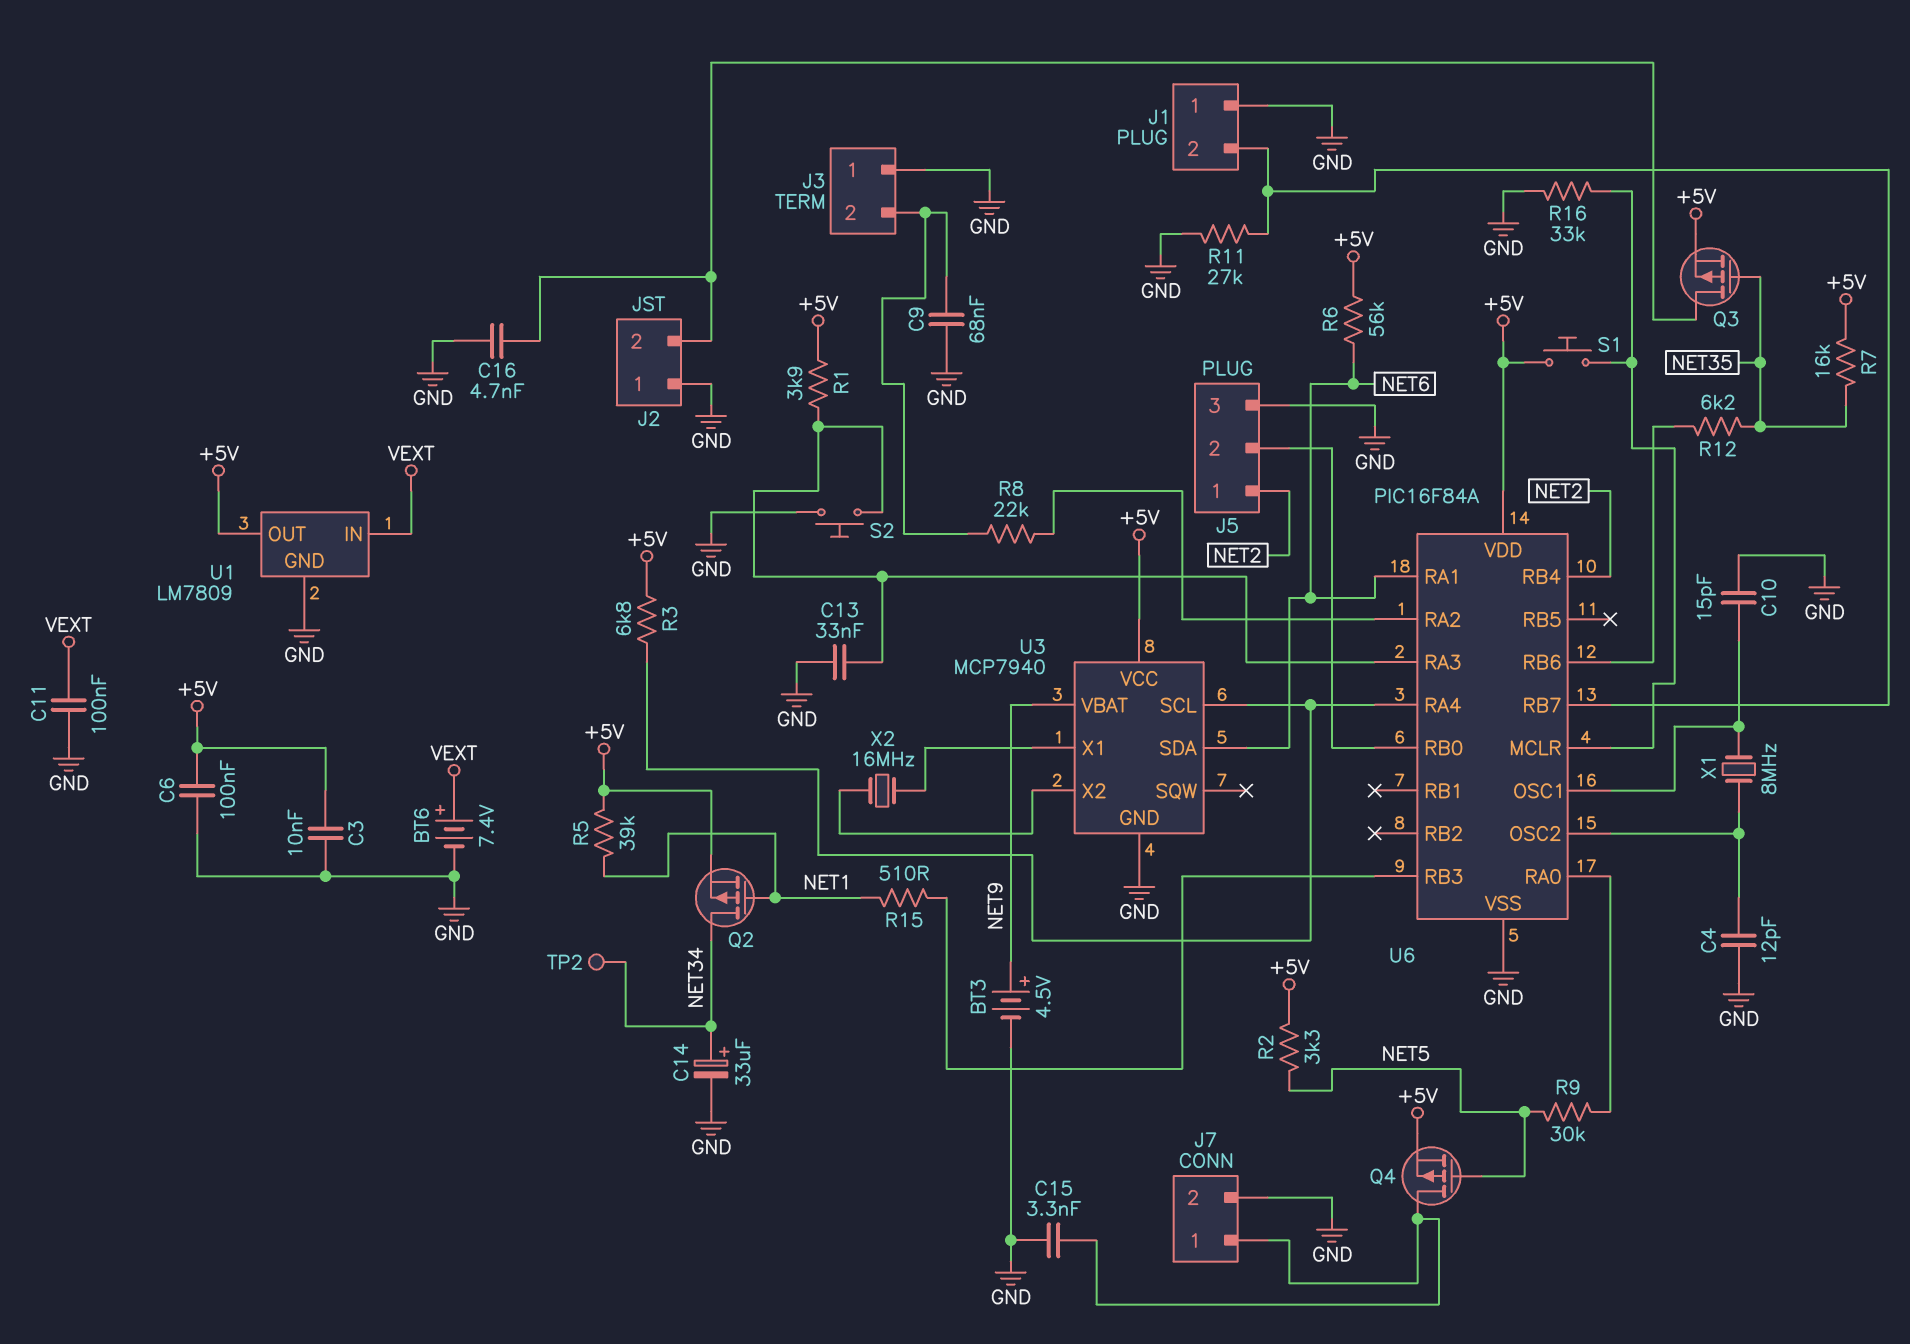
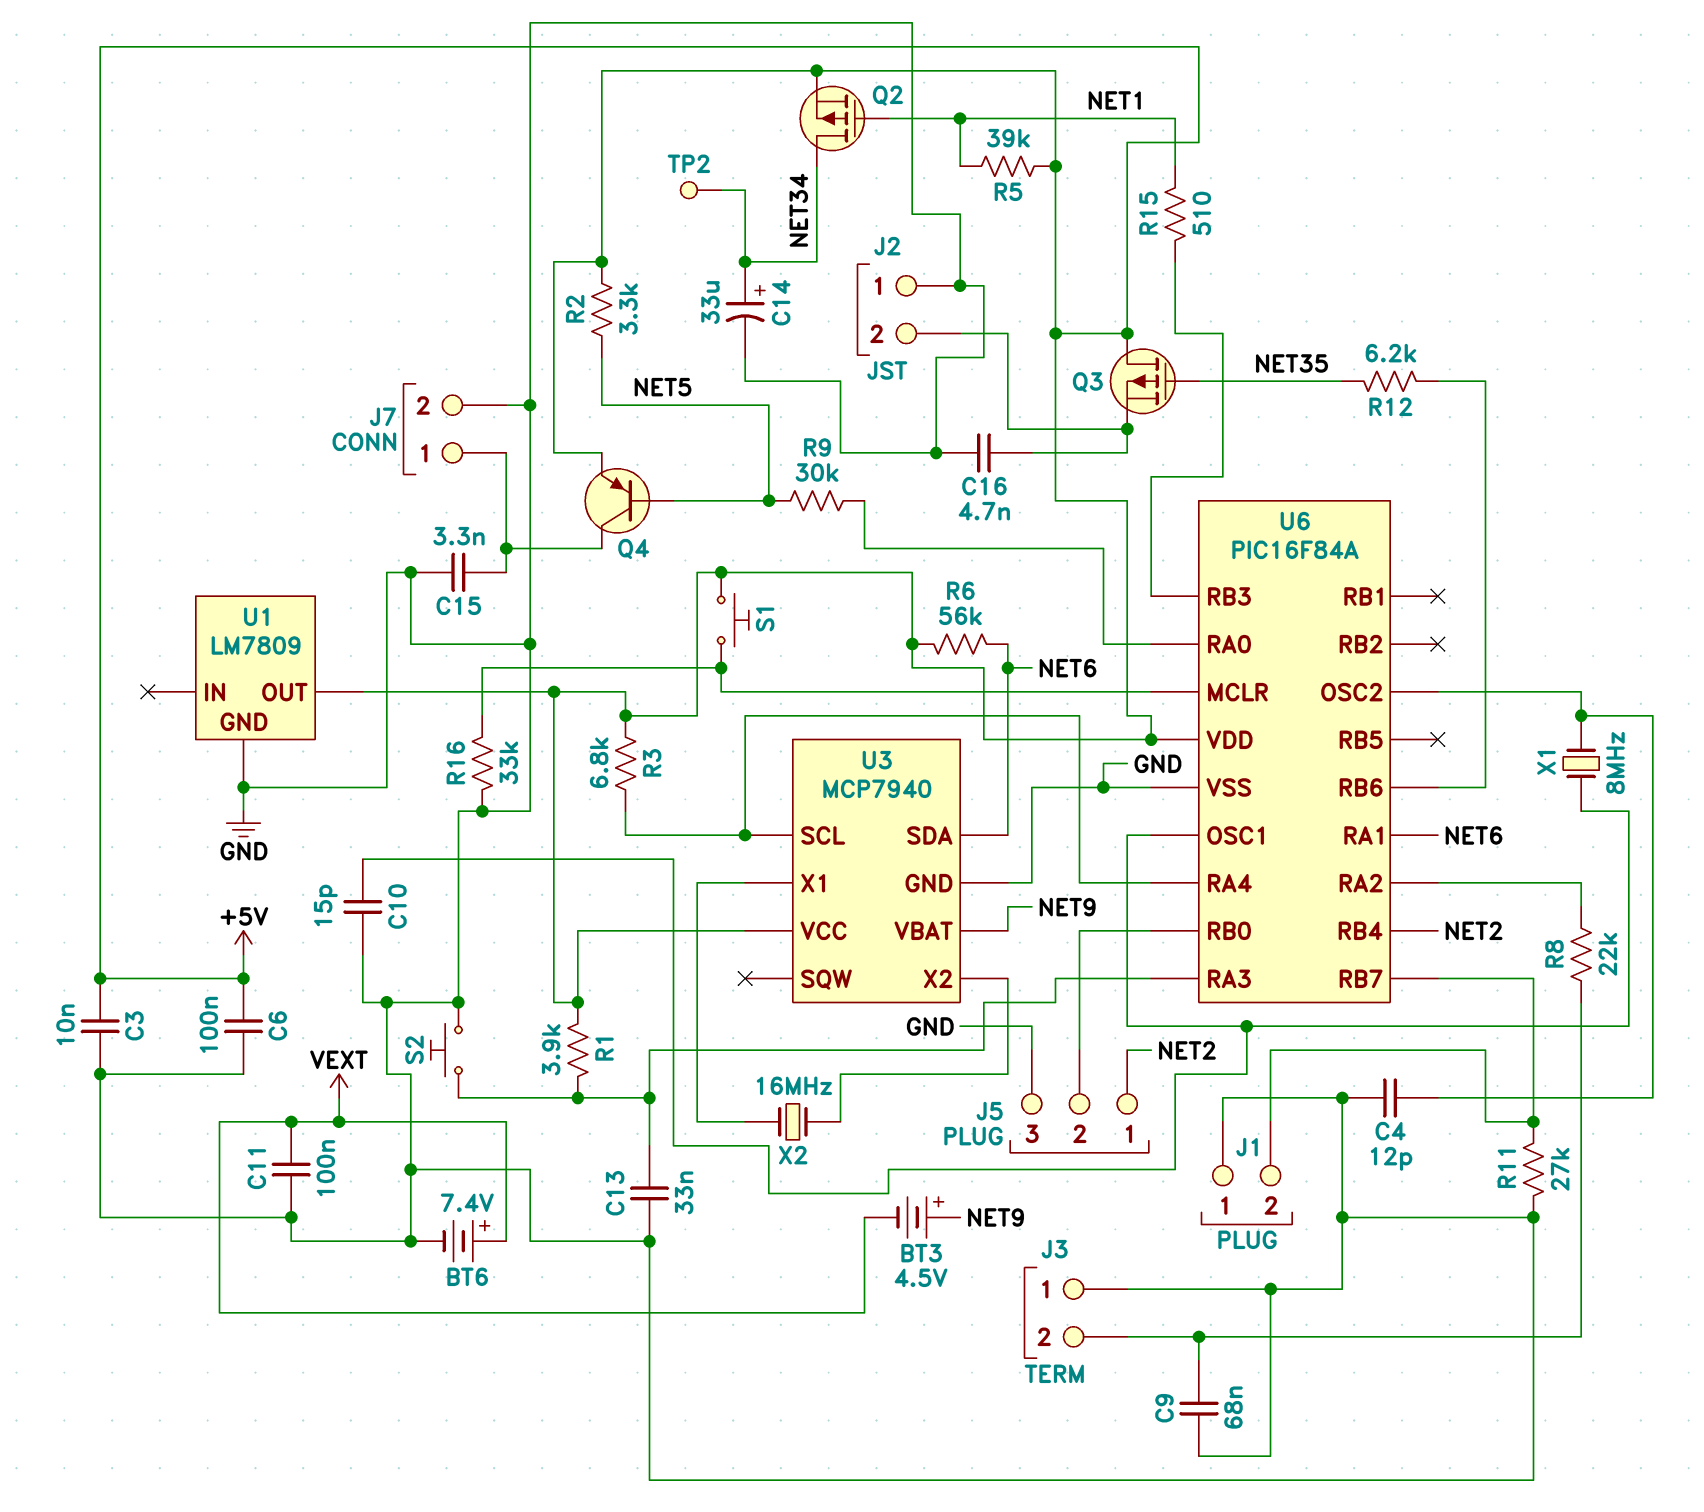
BT3: 4.5V (plus NET9, minus GND) -> 4.5V (plus NET9, minus VEXT)
Q3: PMOS (G NET35, D J2/2, S +5V) -> PMOS (G NET35, D +5V, S J2/2)
Q4: PMOS (G NET5, D J7/1, S +5V) -> PNP (B NET5, C J7/1, E +5V)
R7: 16k (+5V, NET35) -> none
U1 pin IN: VEXT -> none

